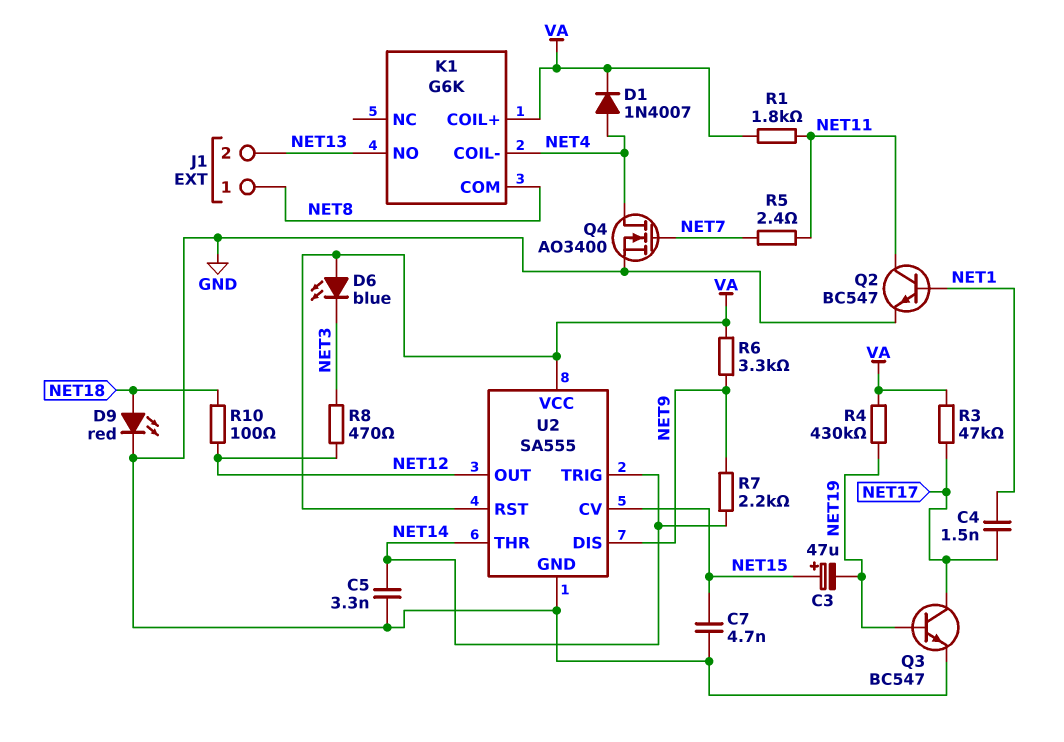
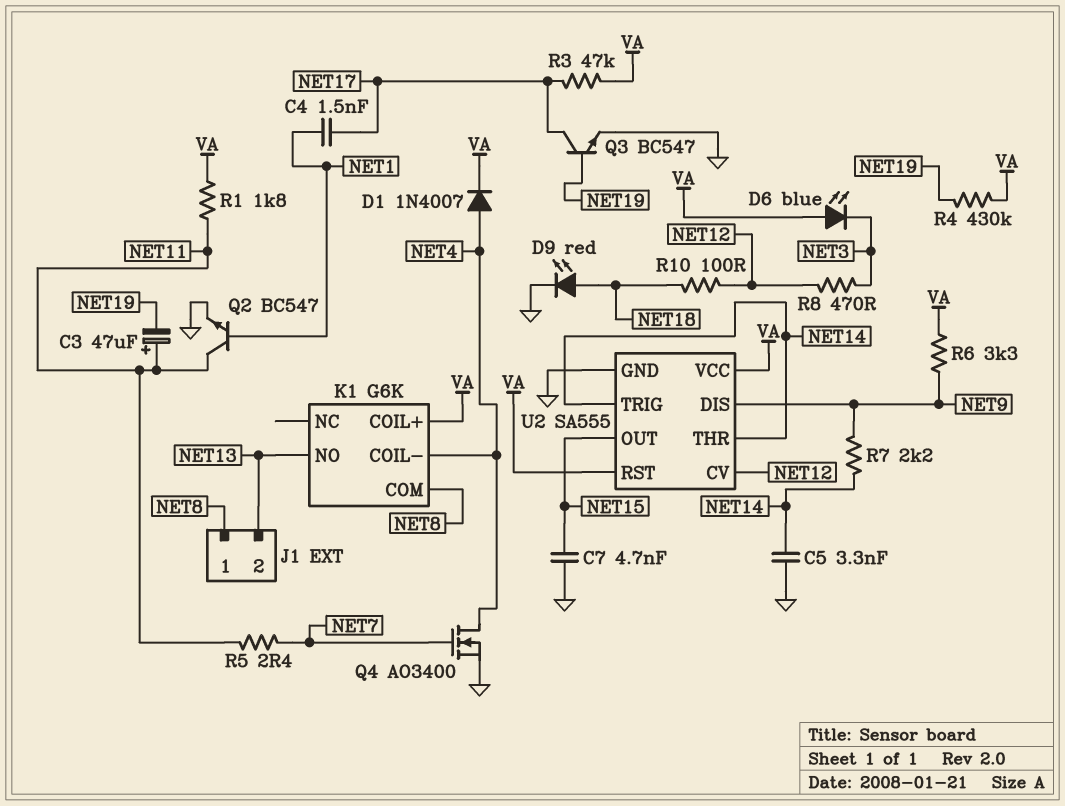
C3: 47uF (plus NET15, minus NET19) -> 47uF (plus NET11, minus NET19)
U2 pin CV: NET15 -> NET12
U2 pin OUT: NET12 -> NET15

